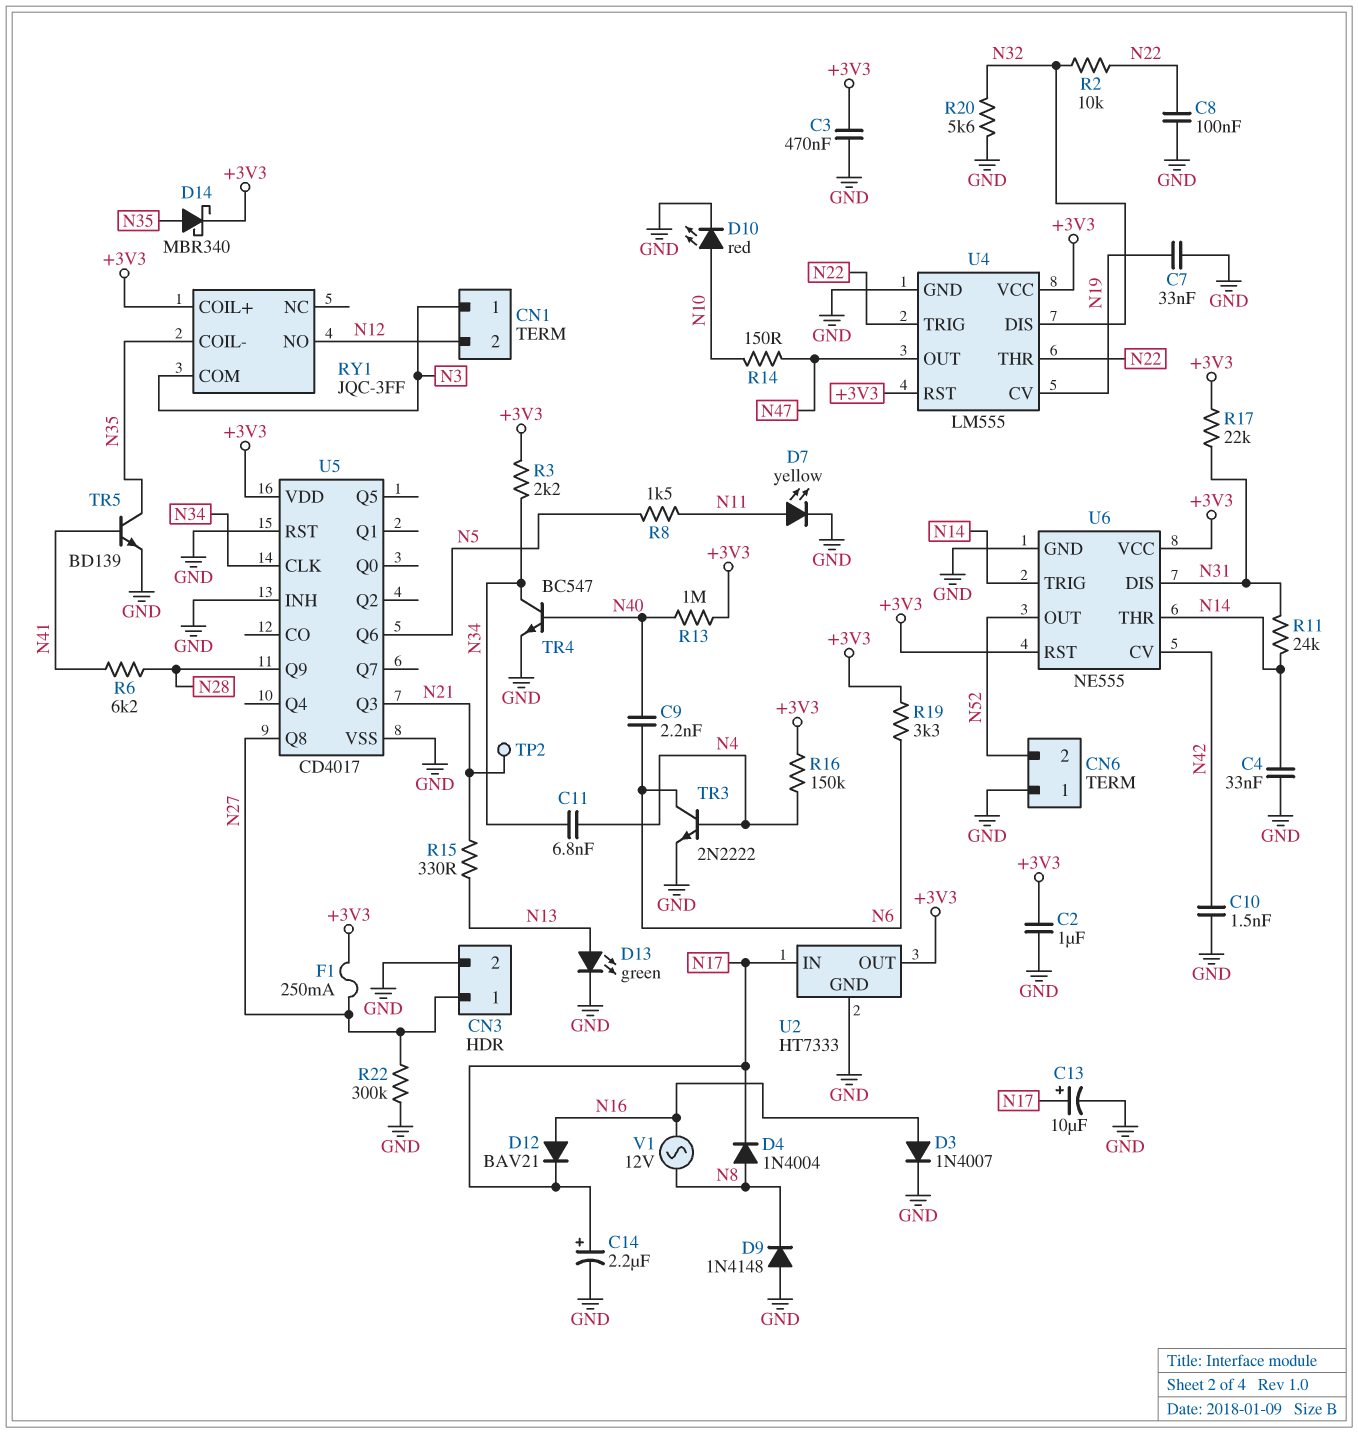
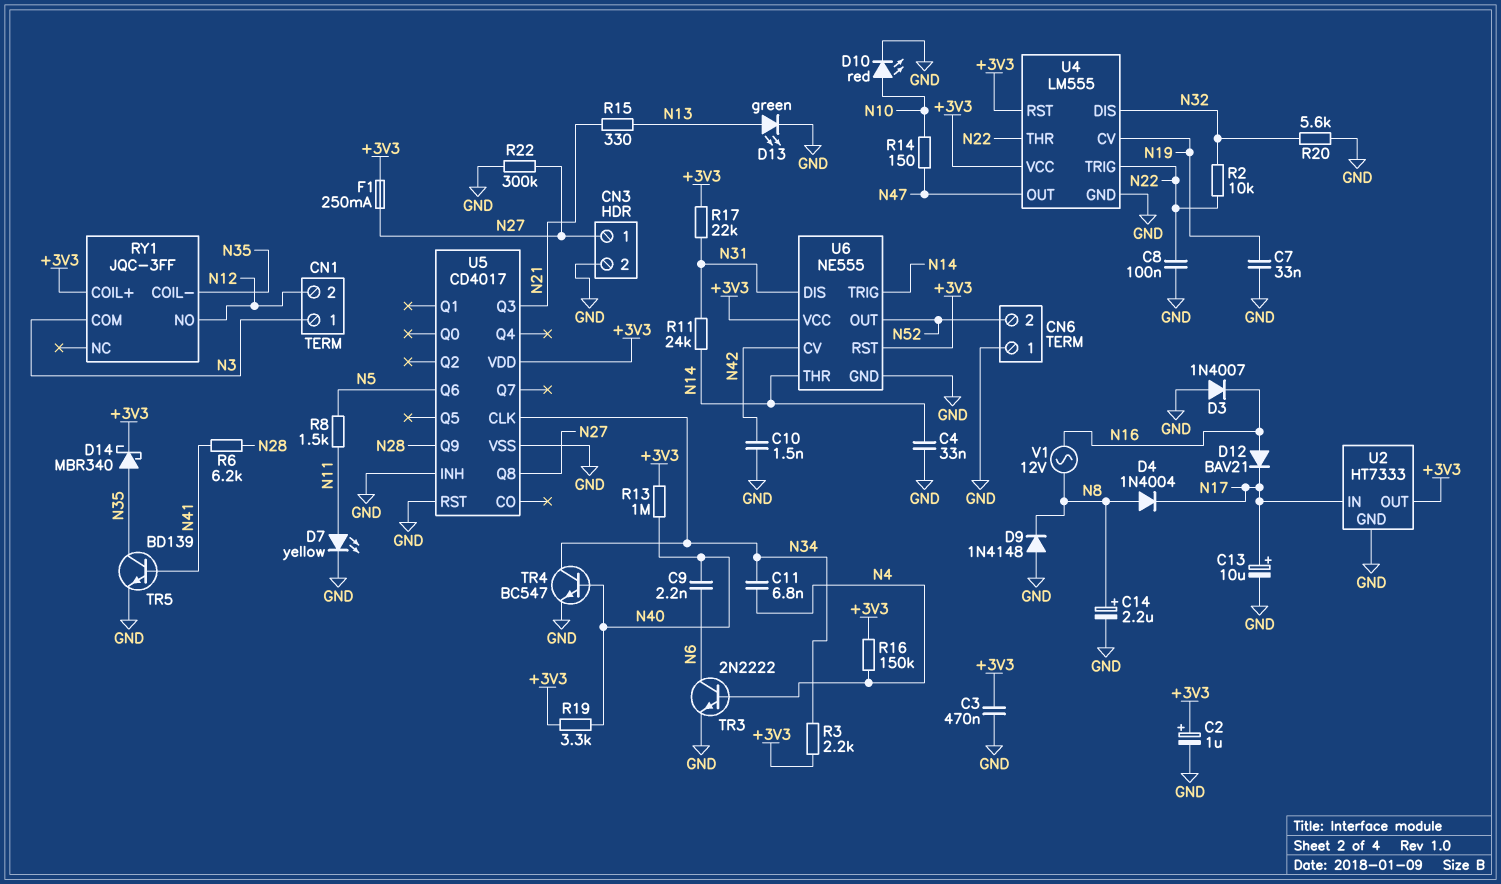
C2: 1uF (+3V3, GND) -> 1uF (plus +3V3, minus GND)
C14: 2.2uF (plus N17, minus GND) -> 2.2uF (plus N8, minus GND)
D3: diode 1N4007 (A N16, K GND) -> diode 1N4007 (A GND, K N16)
R19: 3.3k (+3V3, N6) -> 3.3k (+3V3, N40)
TP2: test point (N21) -> none

